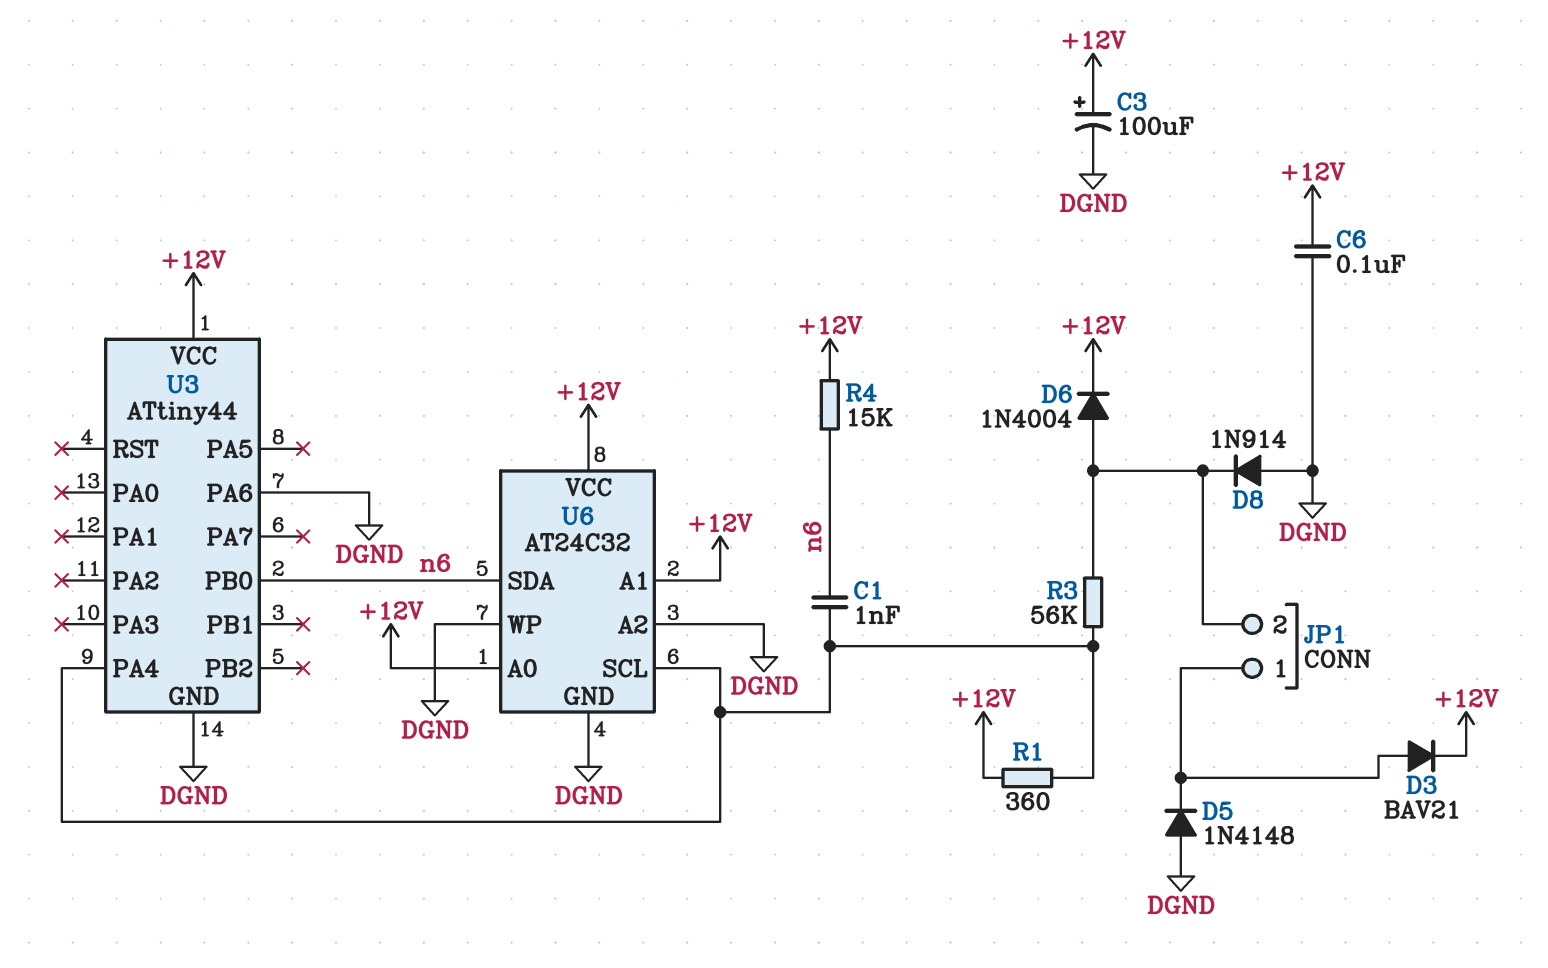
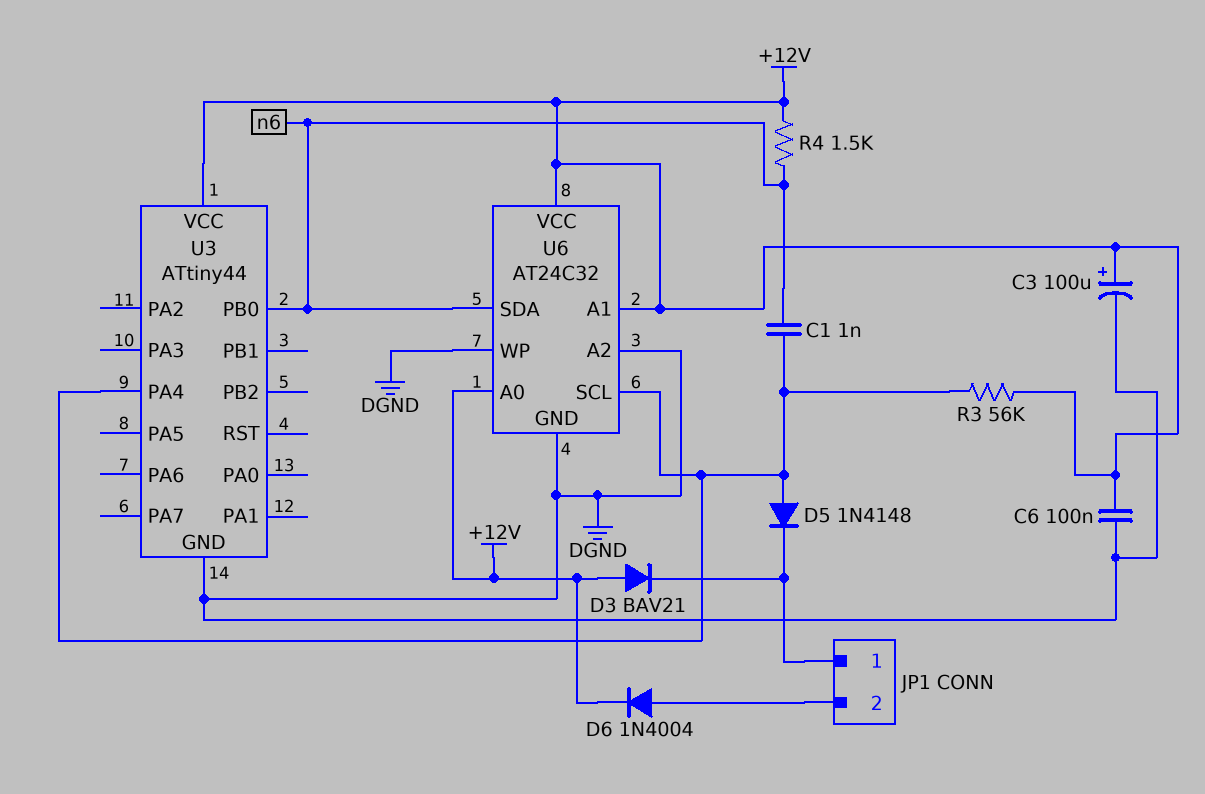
D3: diode BAV21 (A JP1/1, K +12V) -> diode BAV21 (A +12V, K JP1/1)
D5: diode 1N4148 (A DGND, K JP1/1) -> diode 1N4148 (A U3/PA4, K JP1/1)
D8: diode 1N914 (A DGND, K JP1/2) -> none
R1: 360 (+12V, U3/PA4) -> none
R3: 56k (JP1/2, U3/PA4) -> 56k (+12V, U3/PA4)
R4: 15k (+12V, n6) -> 1.5k (+12V, n6)
U3 pin PA6: DGND -> none

